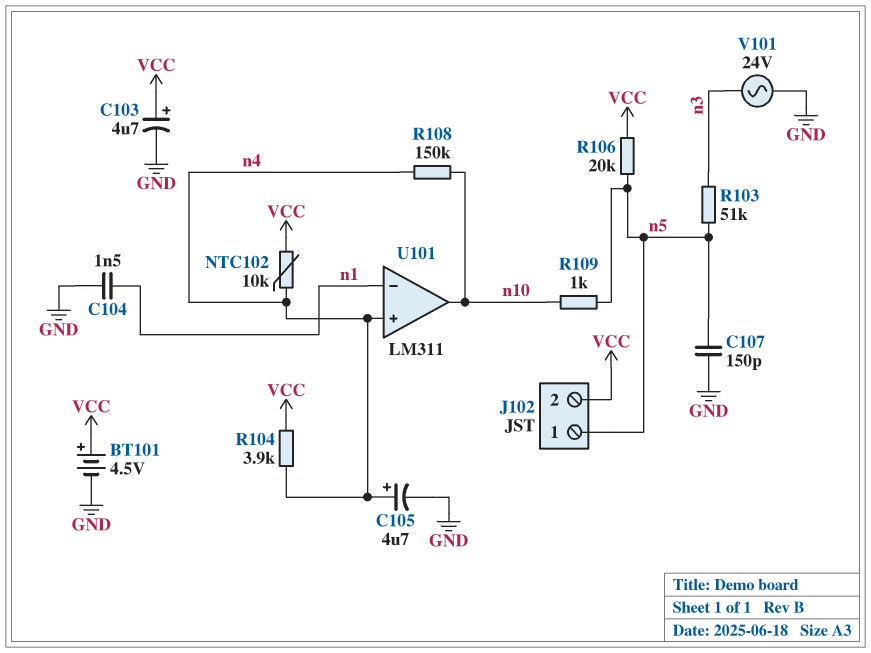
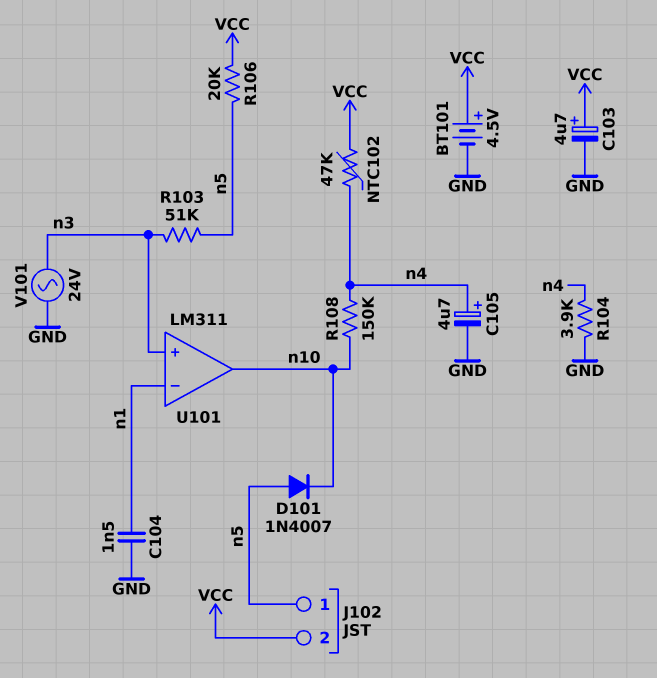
C107: 150pF (GND, n5) -> none
D101: none -> diode 1N4007 (A n5, K n10)
NTC102: 10k (VCC, n4) -> 47k (VCC, n4)
R104: 3.9k (VCC, n4) -> 3.9k (GND, n4)
R109: 1k (n5, n10) -> none
U101 pin in+: n4 -> n3

